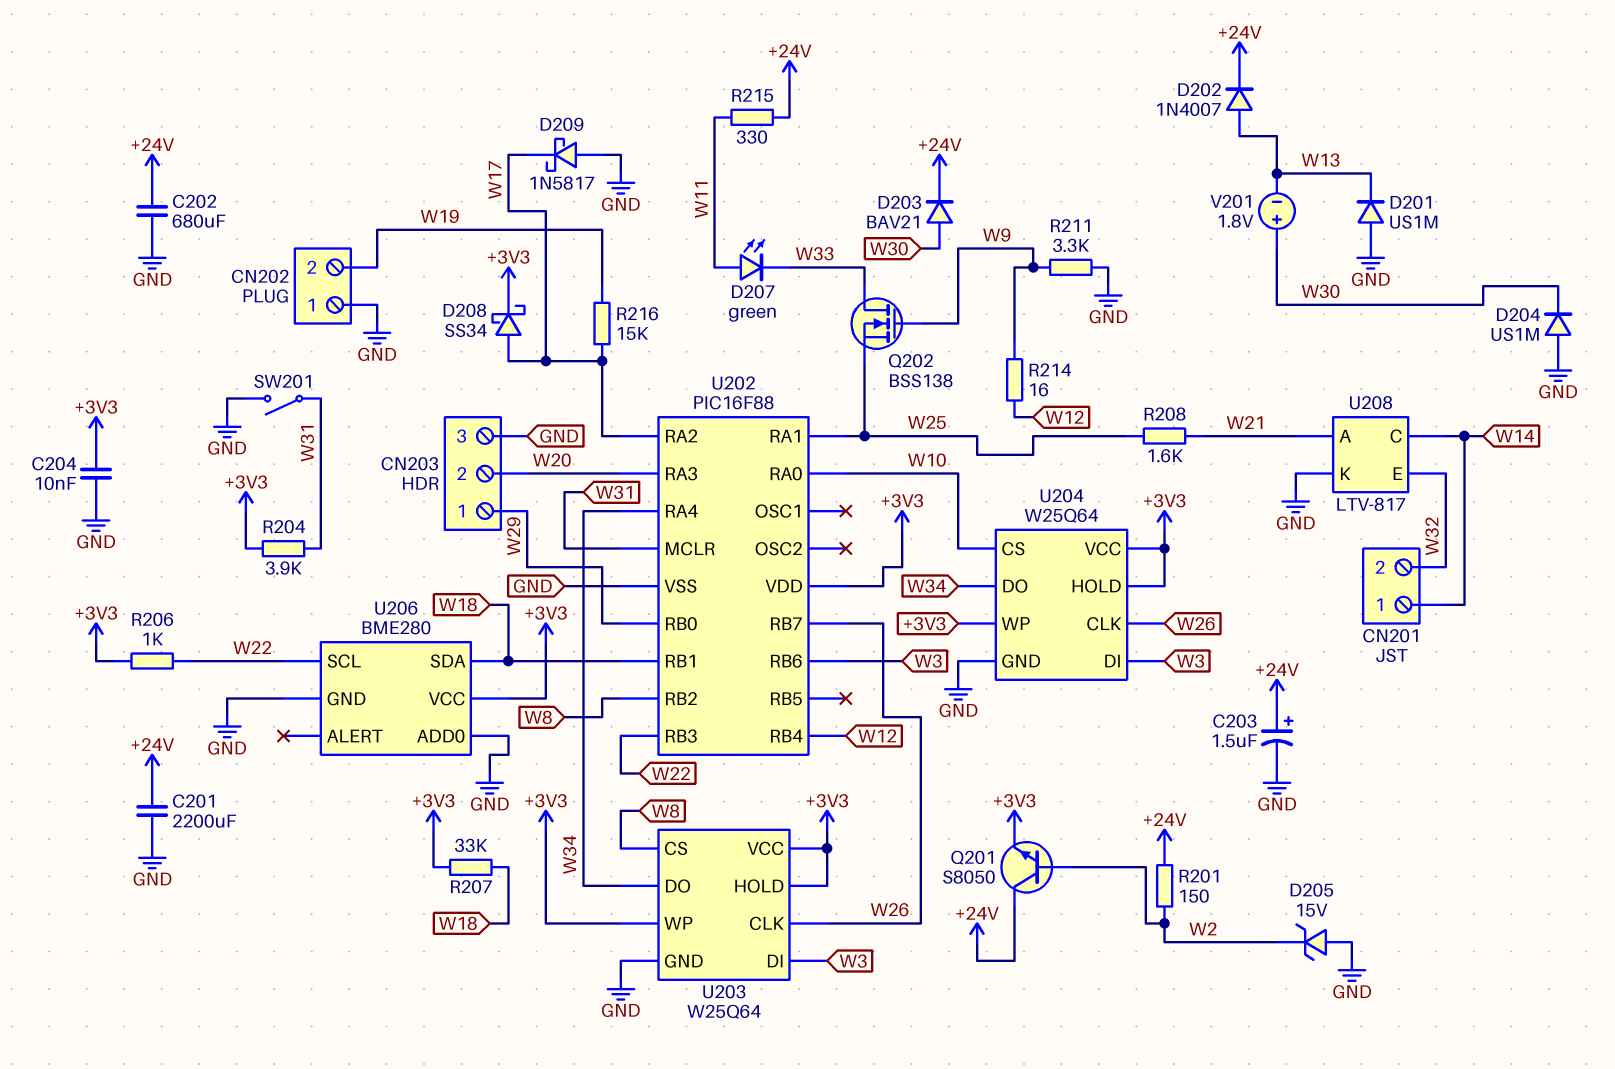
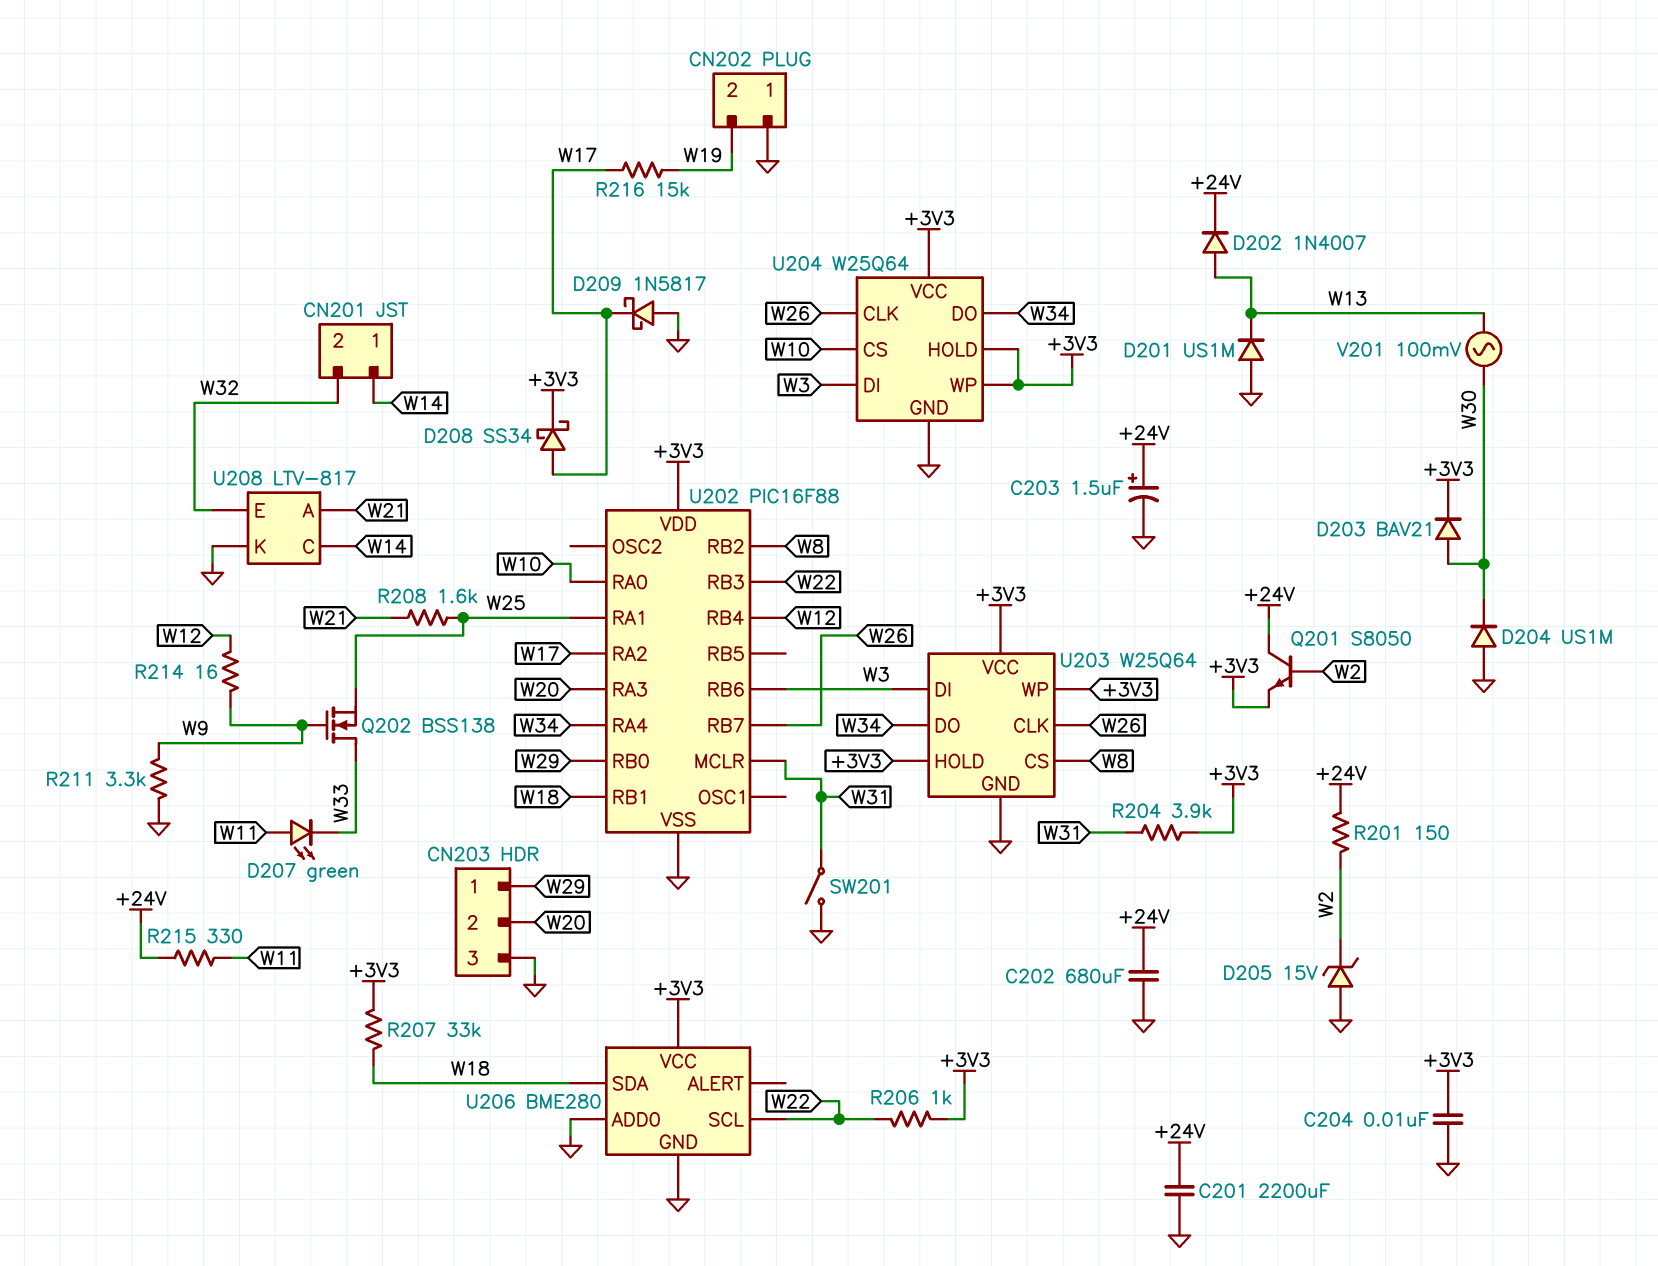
D203: diode BAV21 (A W30, K +24V) -> diode BAV21 (A W30, K +3V3)
V201: 1.8V (plus W30, minus W13) -> AC 100mV (W13, W30)

